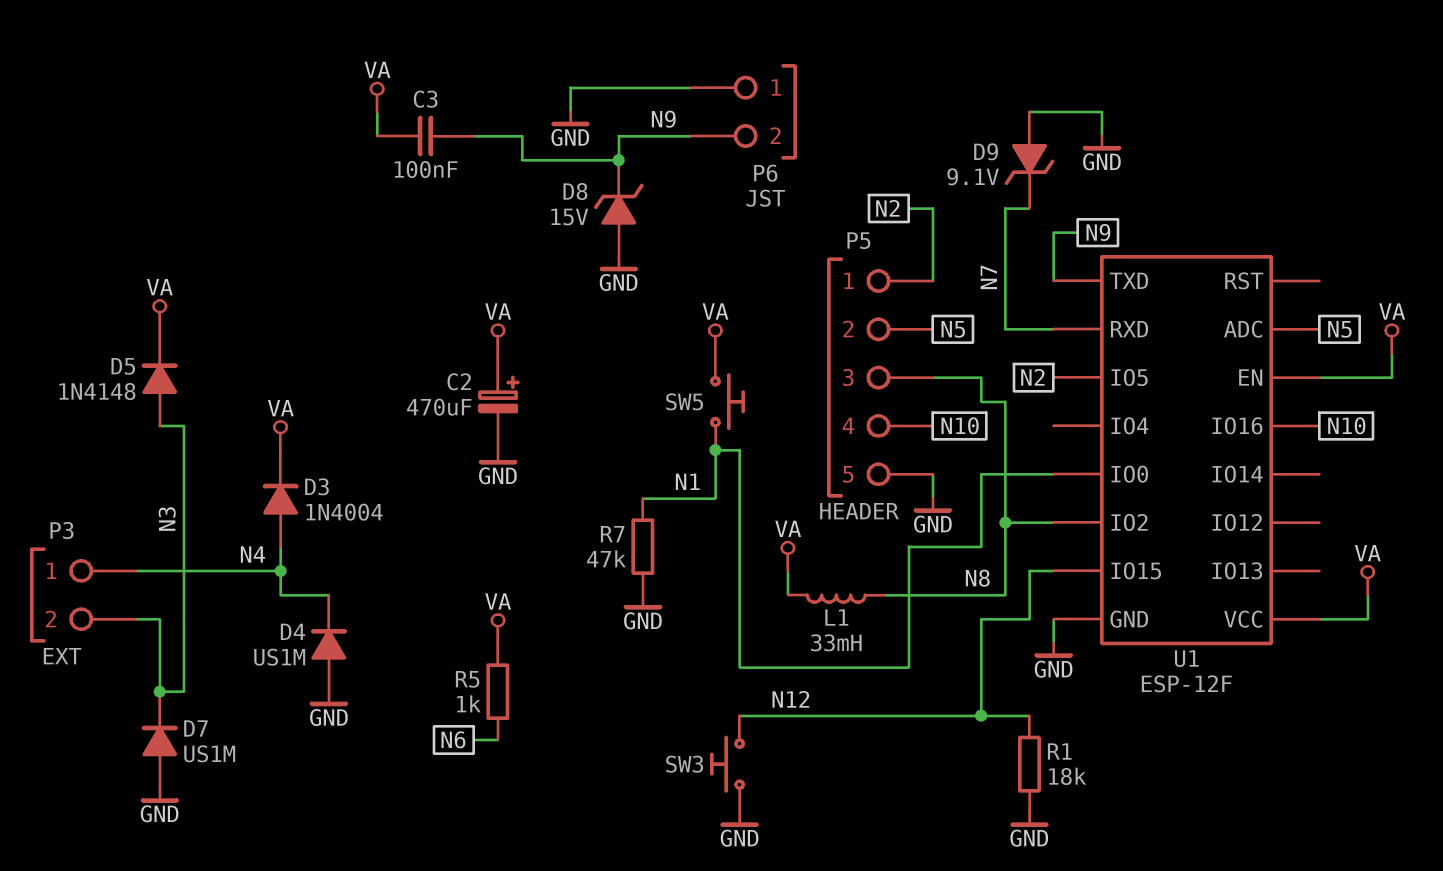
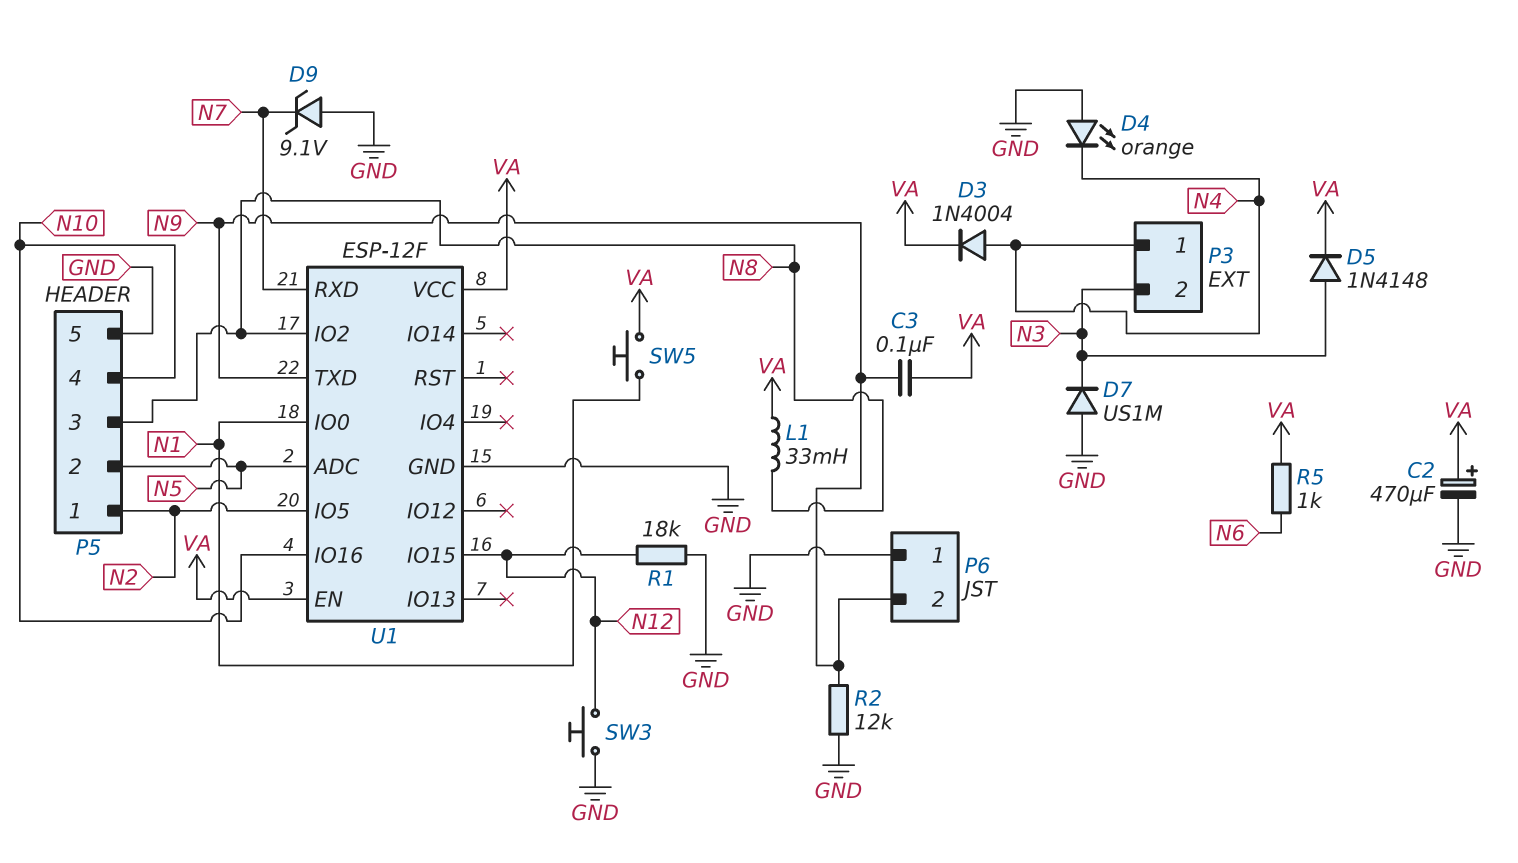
D4: diode US1M (A GND, K N4) -> LED orange (A GND, K N4)
D8: zener 15V (A GND, K N9) -> none
R2: none -> 12k (GND, N9)
R7: 47k (GND, N1) -> none

